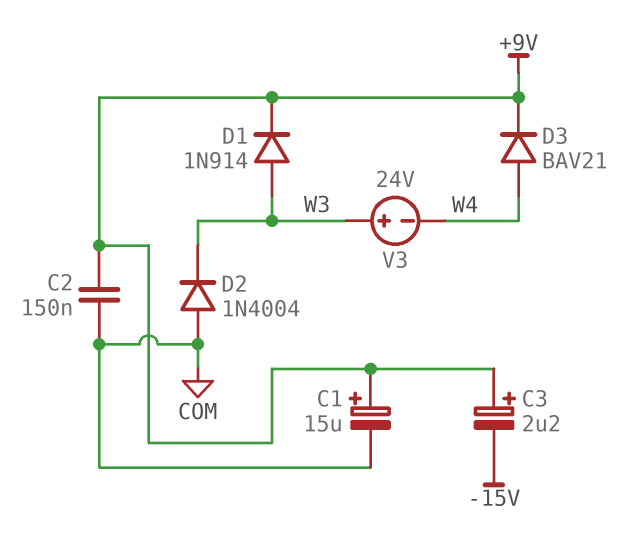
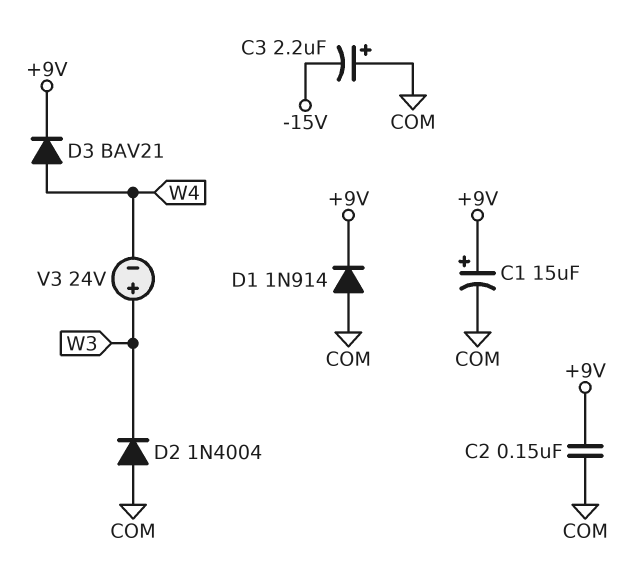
C3: 2.2uF (plus +9V, minus -15V) -> 2.2uF (plus COM, minus -15V)
D1: diode 1N914 (A W3, K +9V) -> diode 1N914 (A COM, K +9V)

